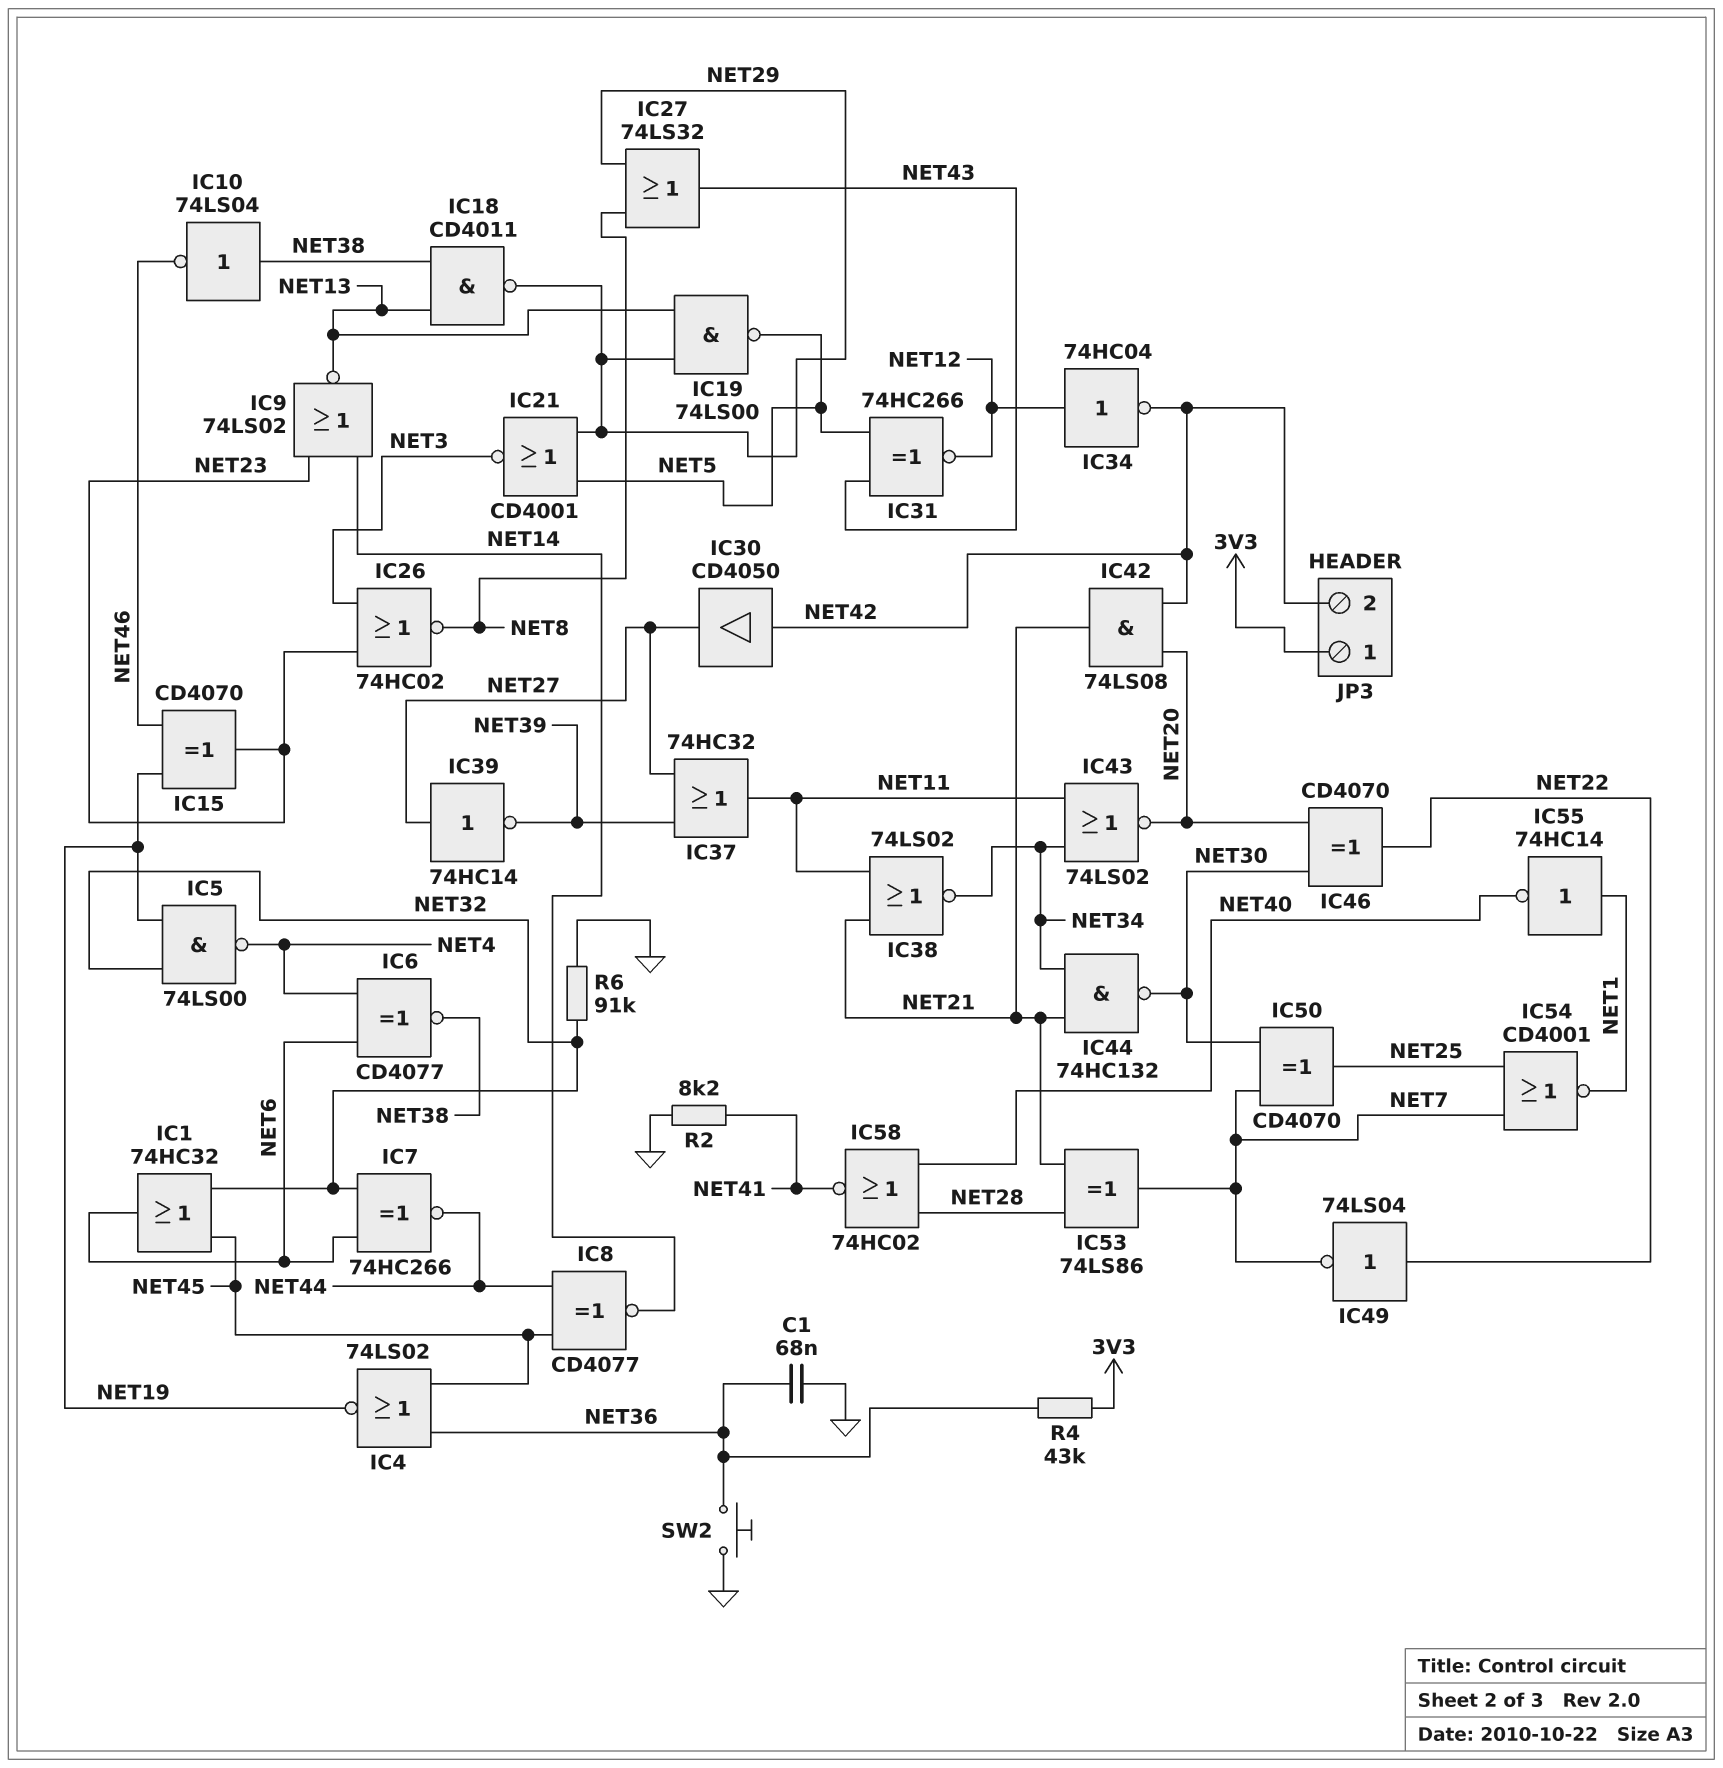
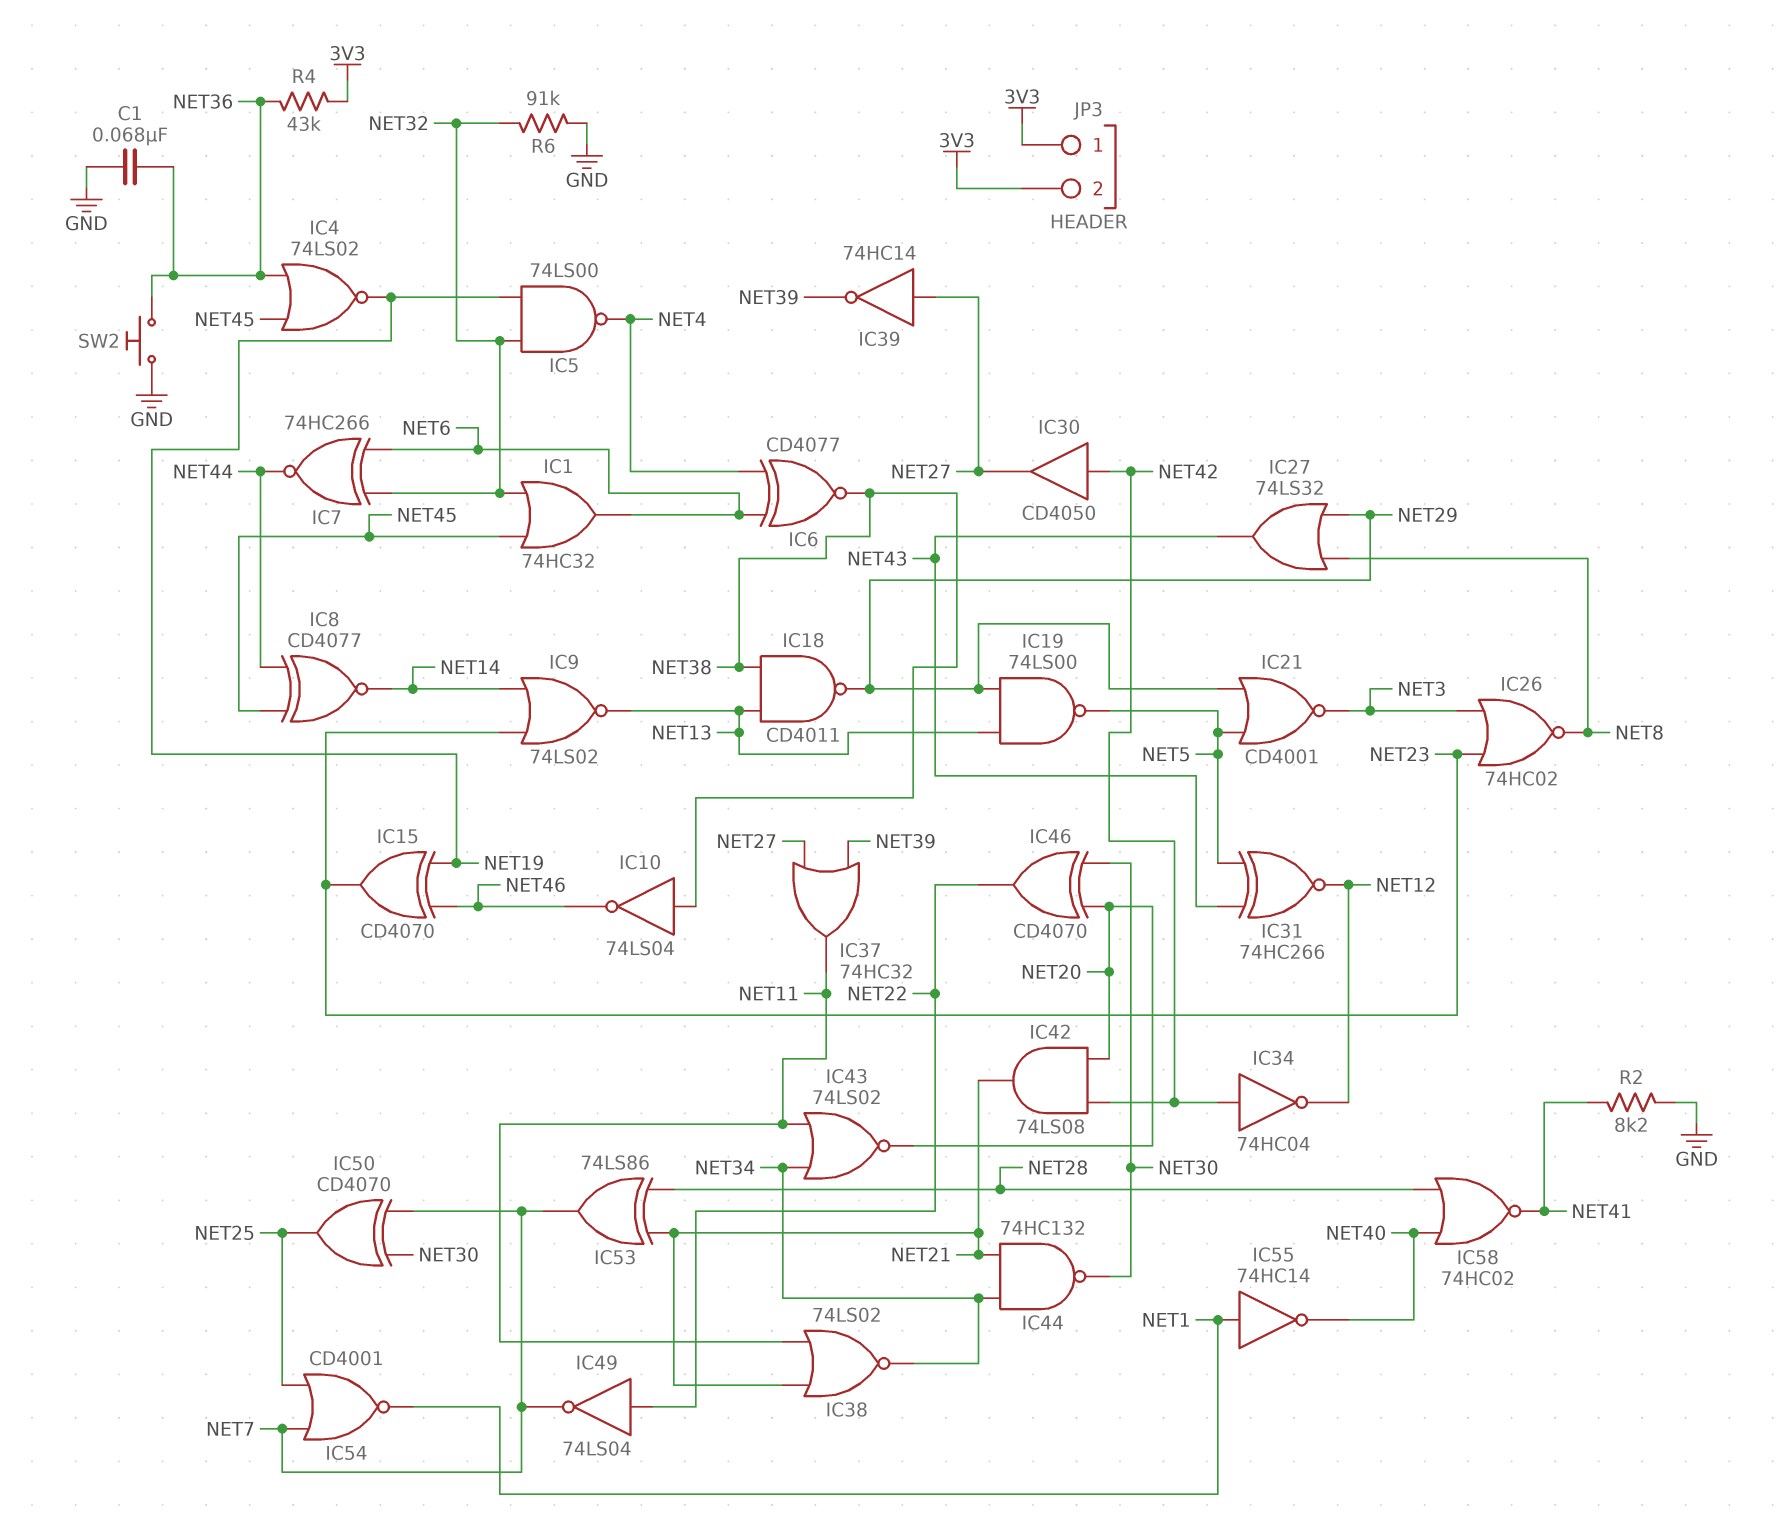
IC34: NOT 74HC04 (in NET12, out NET42) -> NOT 74HC04 (in NET42, out NET12)
JP3 pin 2: NET42 -> 3V3

